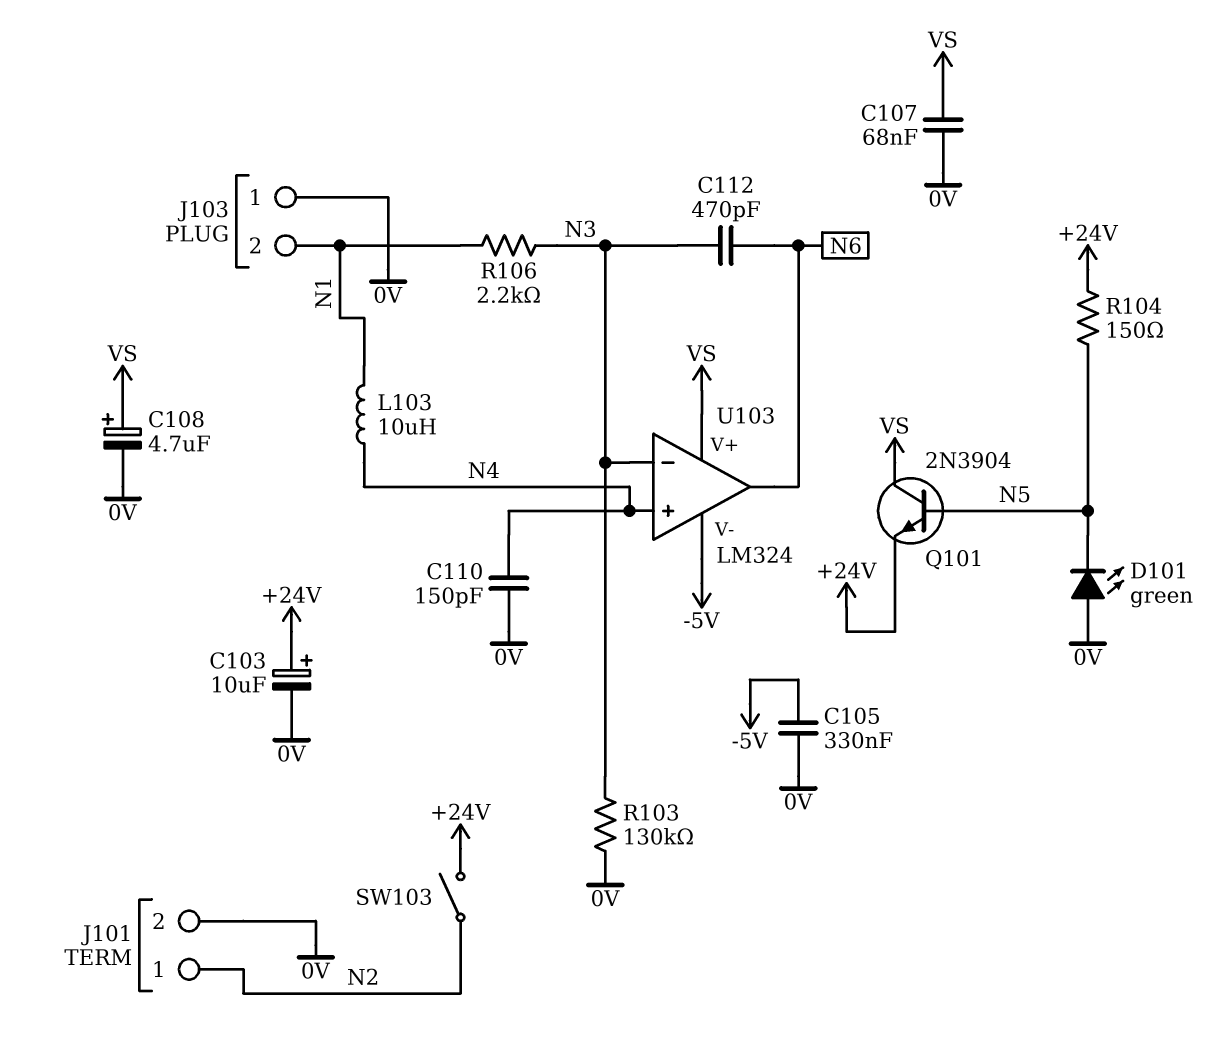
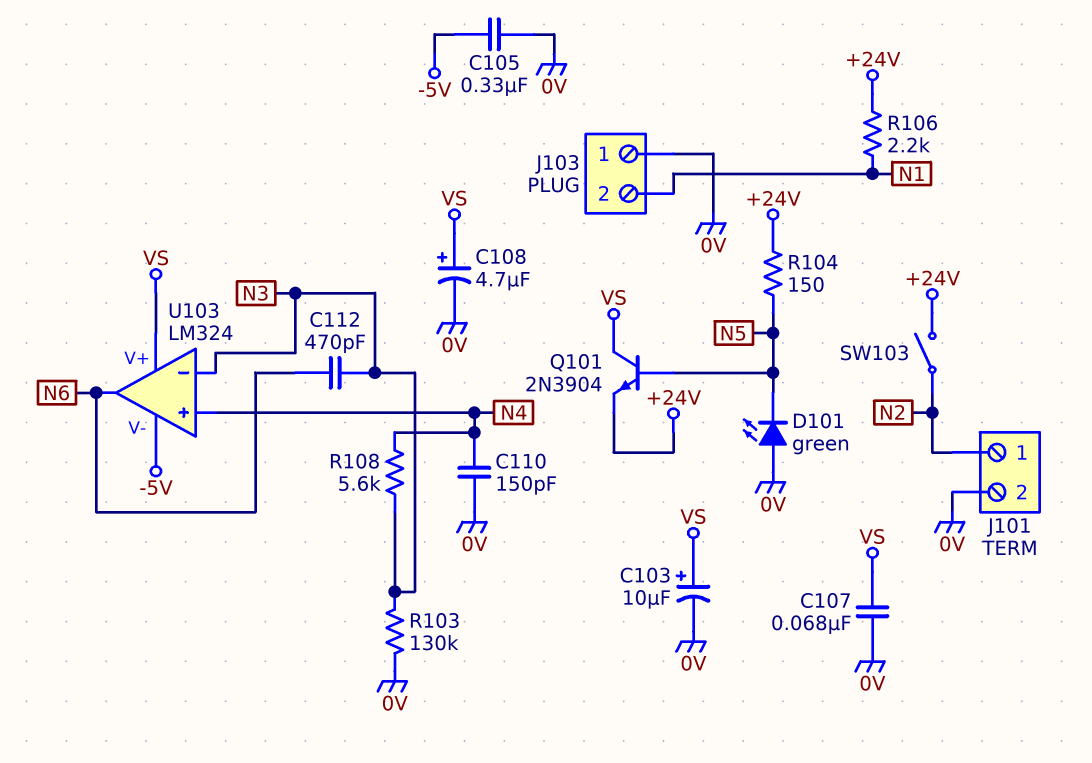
C103: 10uF (plus +24V, minus 0V) -> 10uF (plus VS, minus 0V)
L103: 10uH (N1, N4) -> none
R106: 2.2k (N1, N3) -> 2.2k (+24V, N1)
R108: none -> 5.6k (N3, N4)

